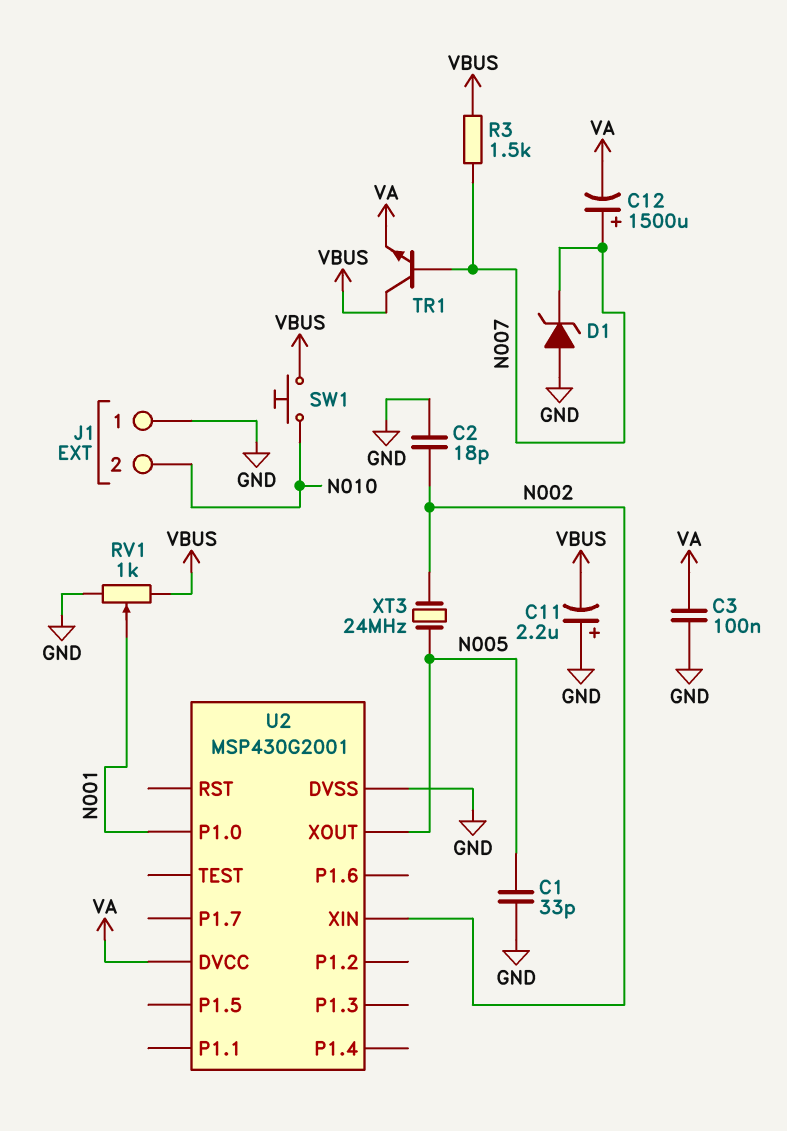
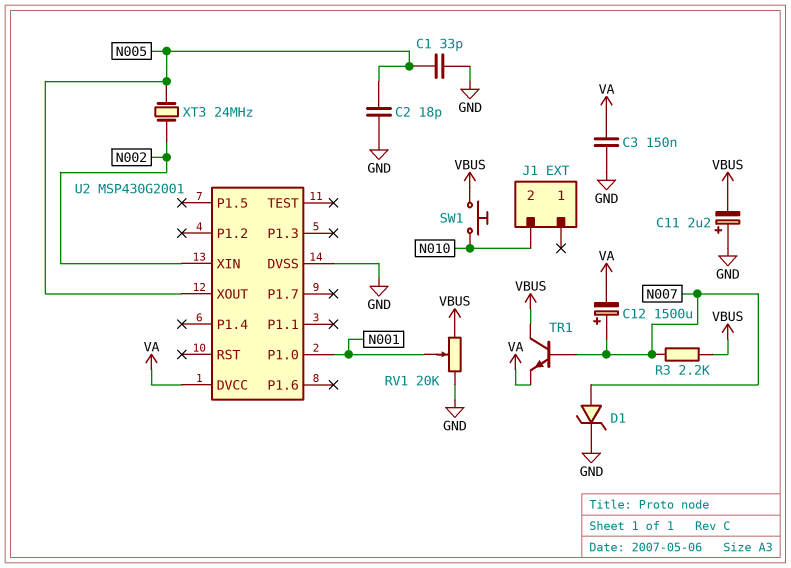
C2: 18pF (GND, N002) -> 18pF (GND, N005)
C3: 100nF (GND, VA) -> 150nF (GND, VA)
D1: zener (A GND, K N007) -> zener (A N007, K GND)
J1 pin 1: GND -> none
R3: 1.5k (N007, VBUS) -> 2.2k (N007, VBUS)
RV1: 1k (GND, VBUS, wiper N001) -> 20k (GND, VBUS, wiper N001)

